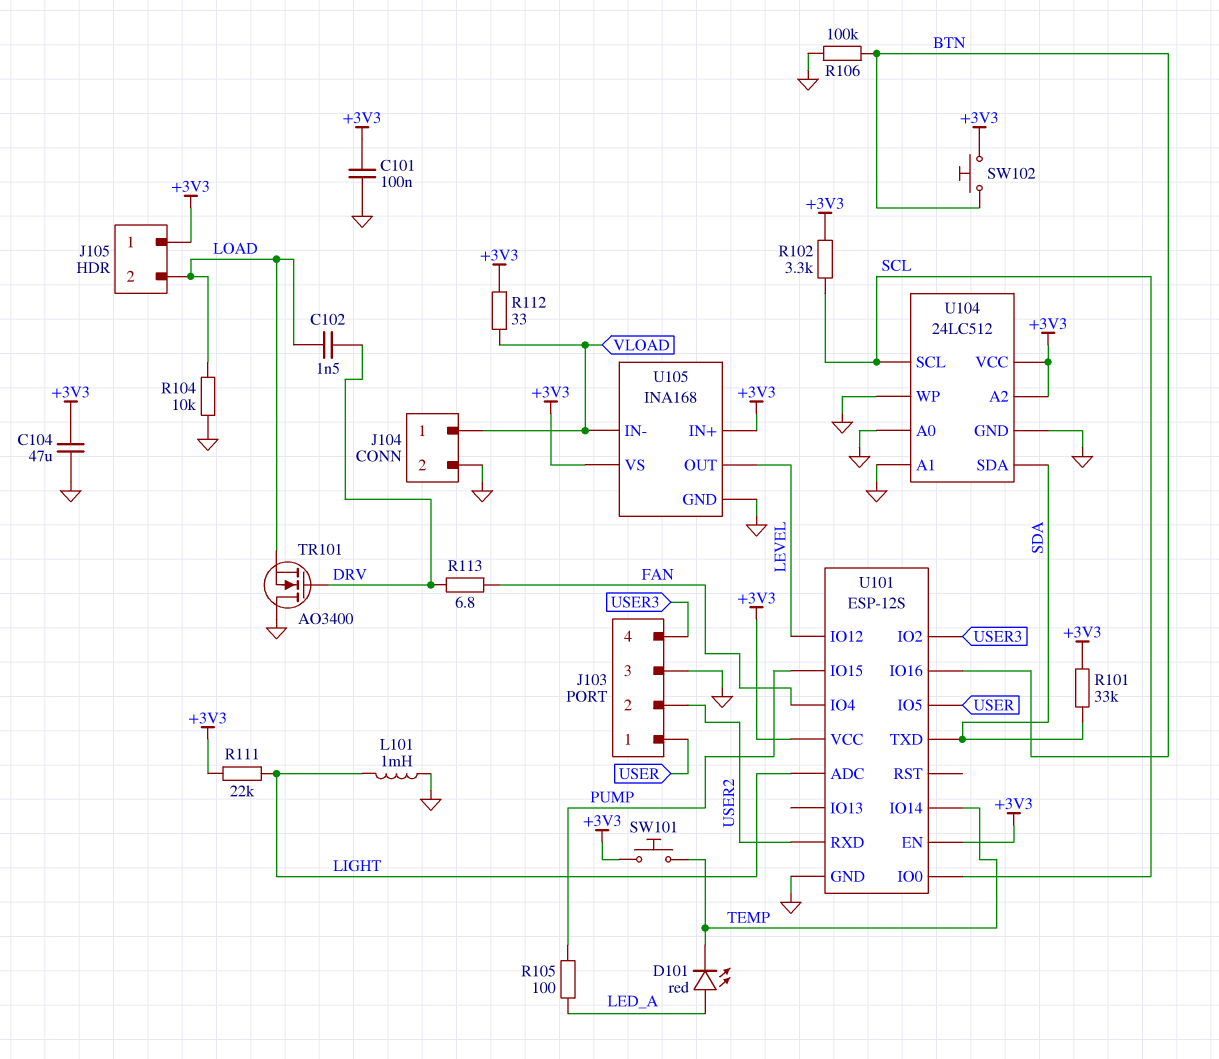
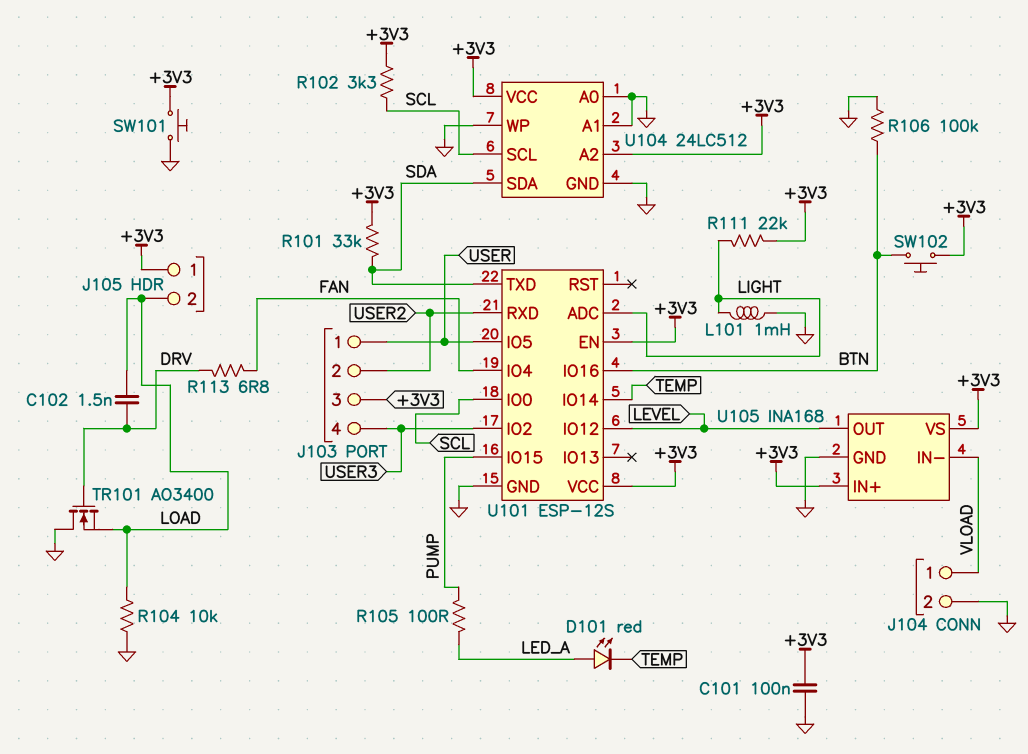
C104: 47uF (+3V3, GND) -> none
J103 pin 3: GND -> +3V3
R112: 33 (+3V3, VLOAD) -> none
SW101: button (+3V3, TEMP) -> button (+3V3, GND)

